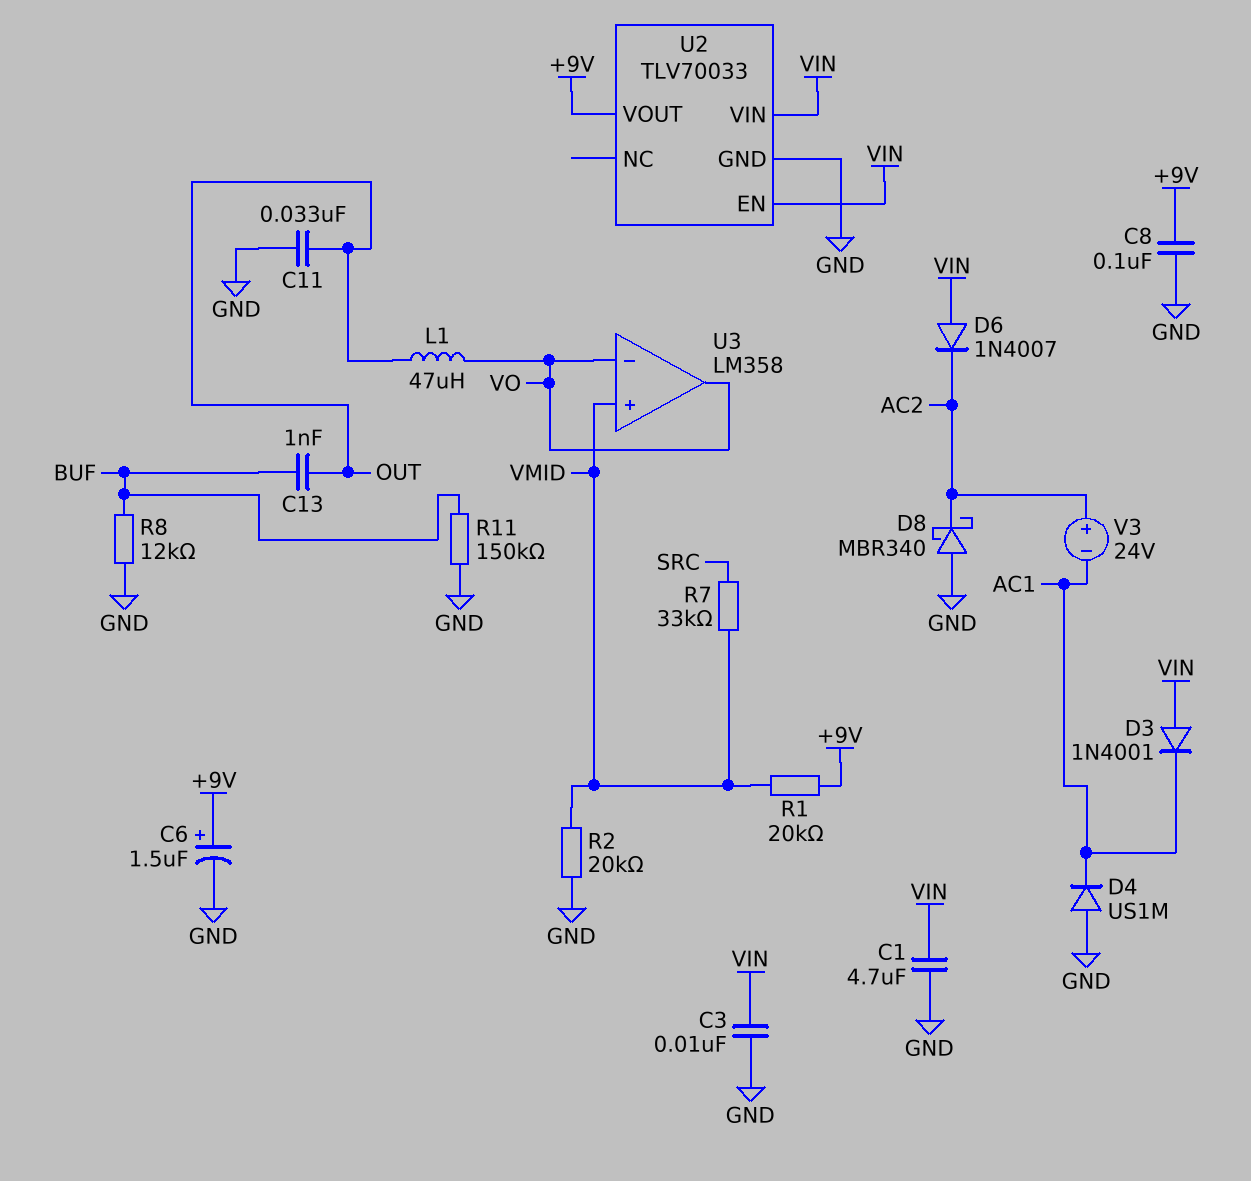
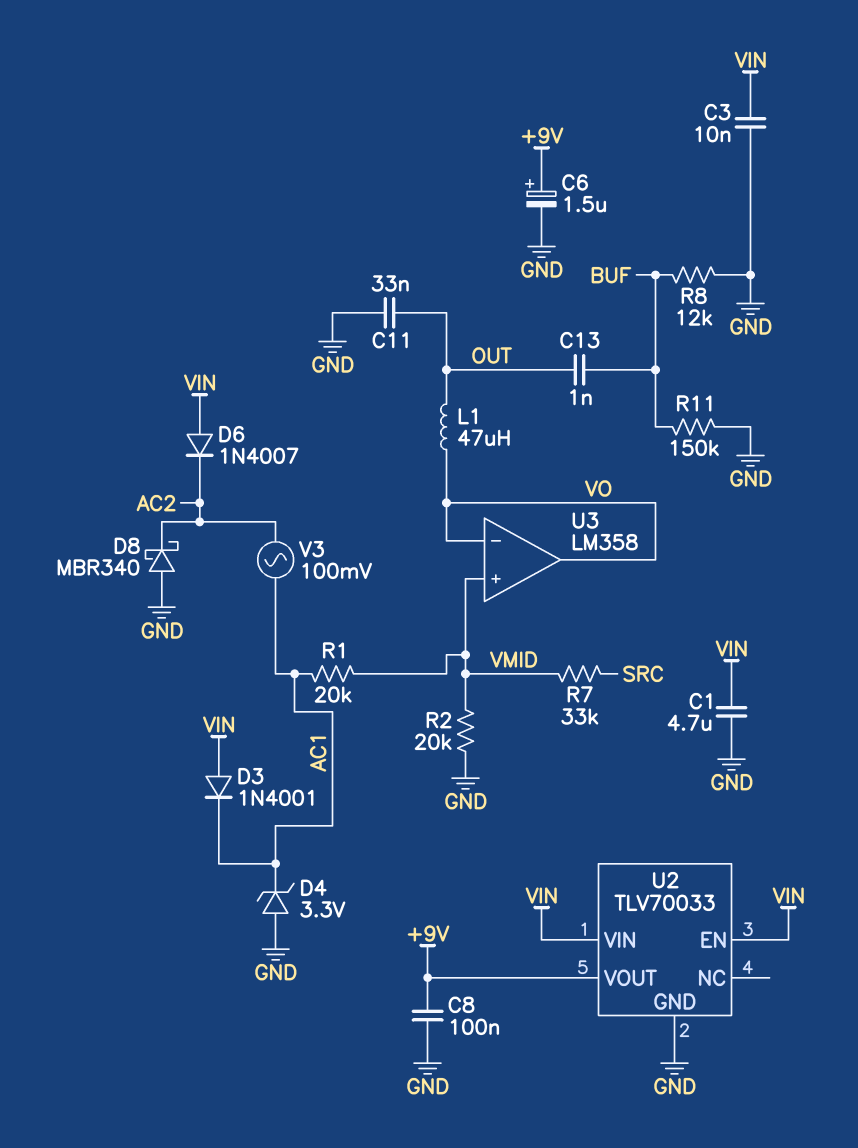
D4: diode US1M (A GND, K AC1) -> zener 3.3V (A GND, K AC1)
R1: 20k (+9V, VMID) -> 20k (AC1, VMID)
V3: 24V (plus AC2, minus AC1) -> AC 100mV (AC1, AC2)

